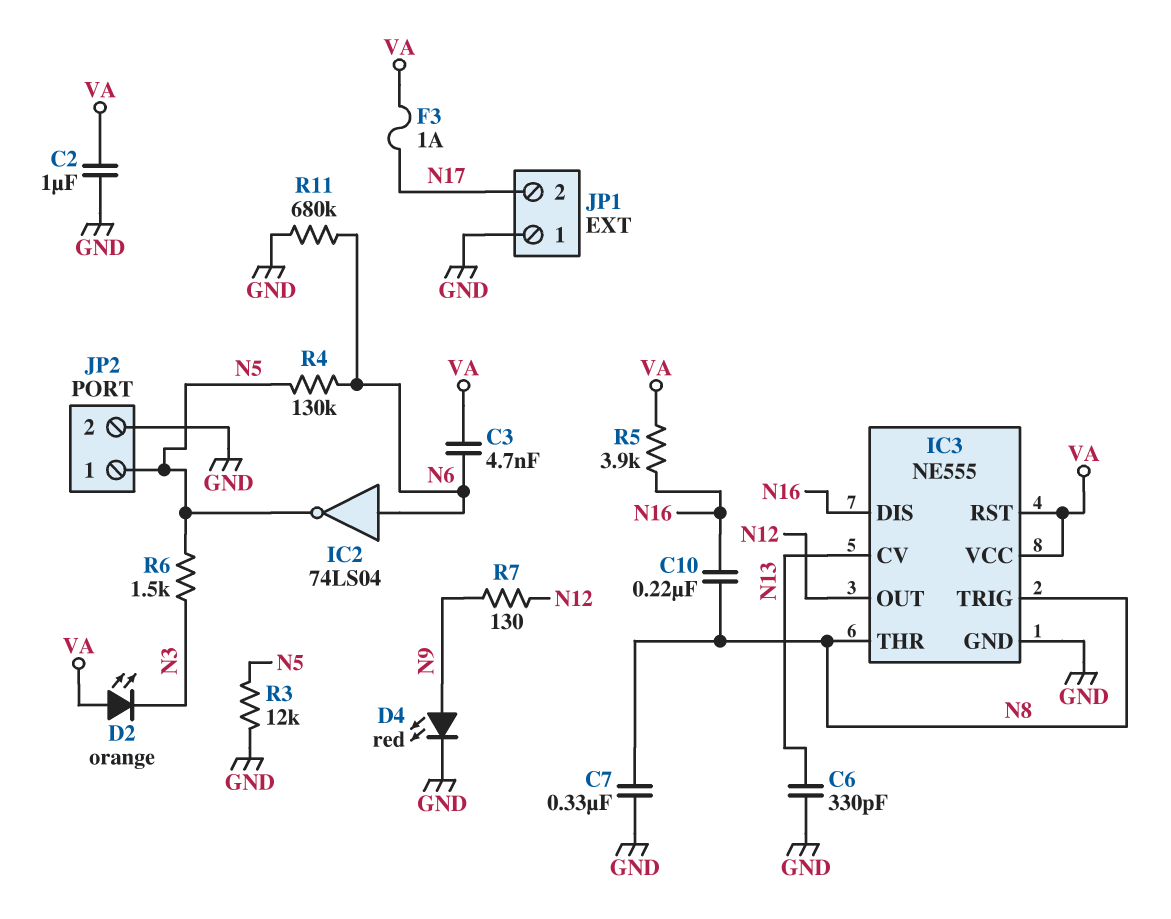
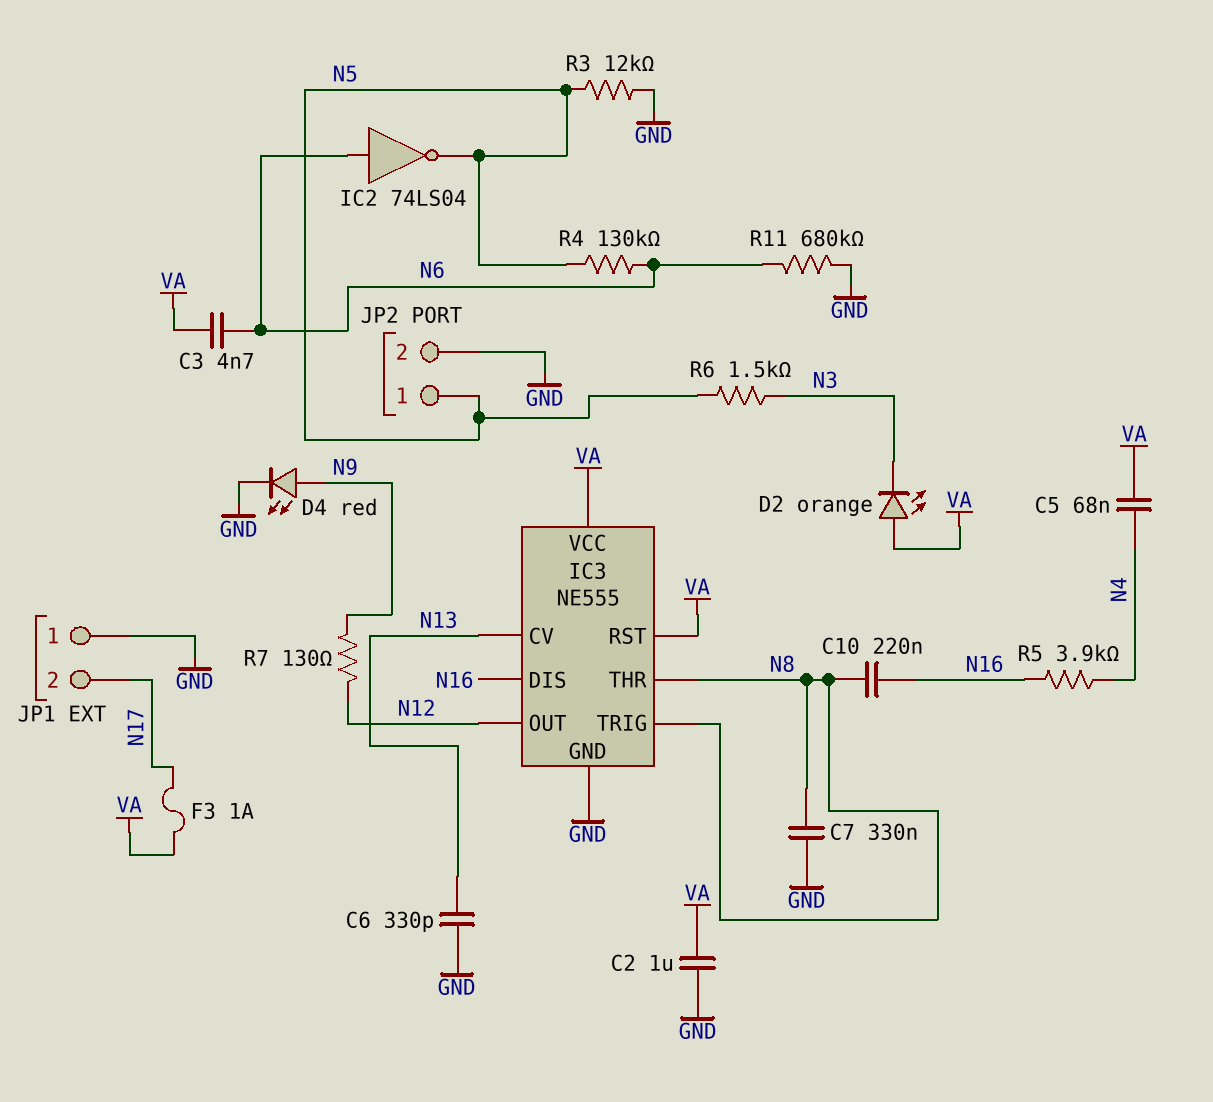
C5: none -> 68nF (N4, VA)
R5: 3.9k (N16, VA) -> 3.9k (N4, N16)

